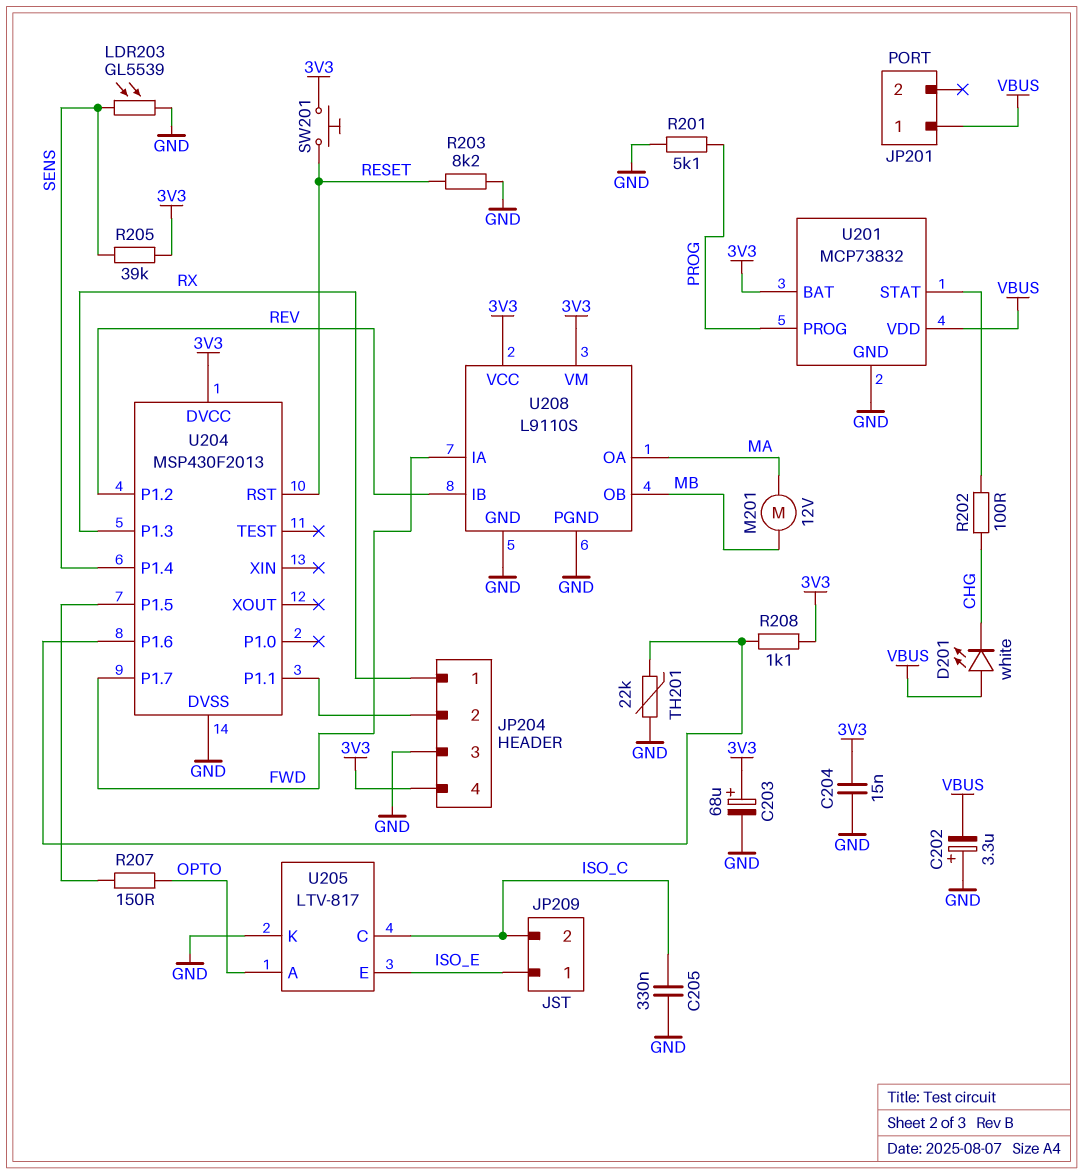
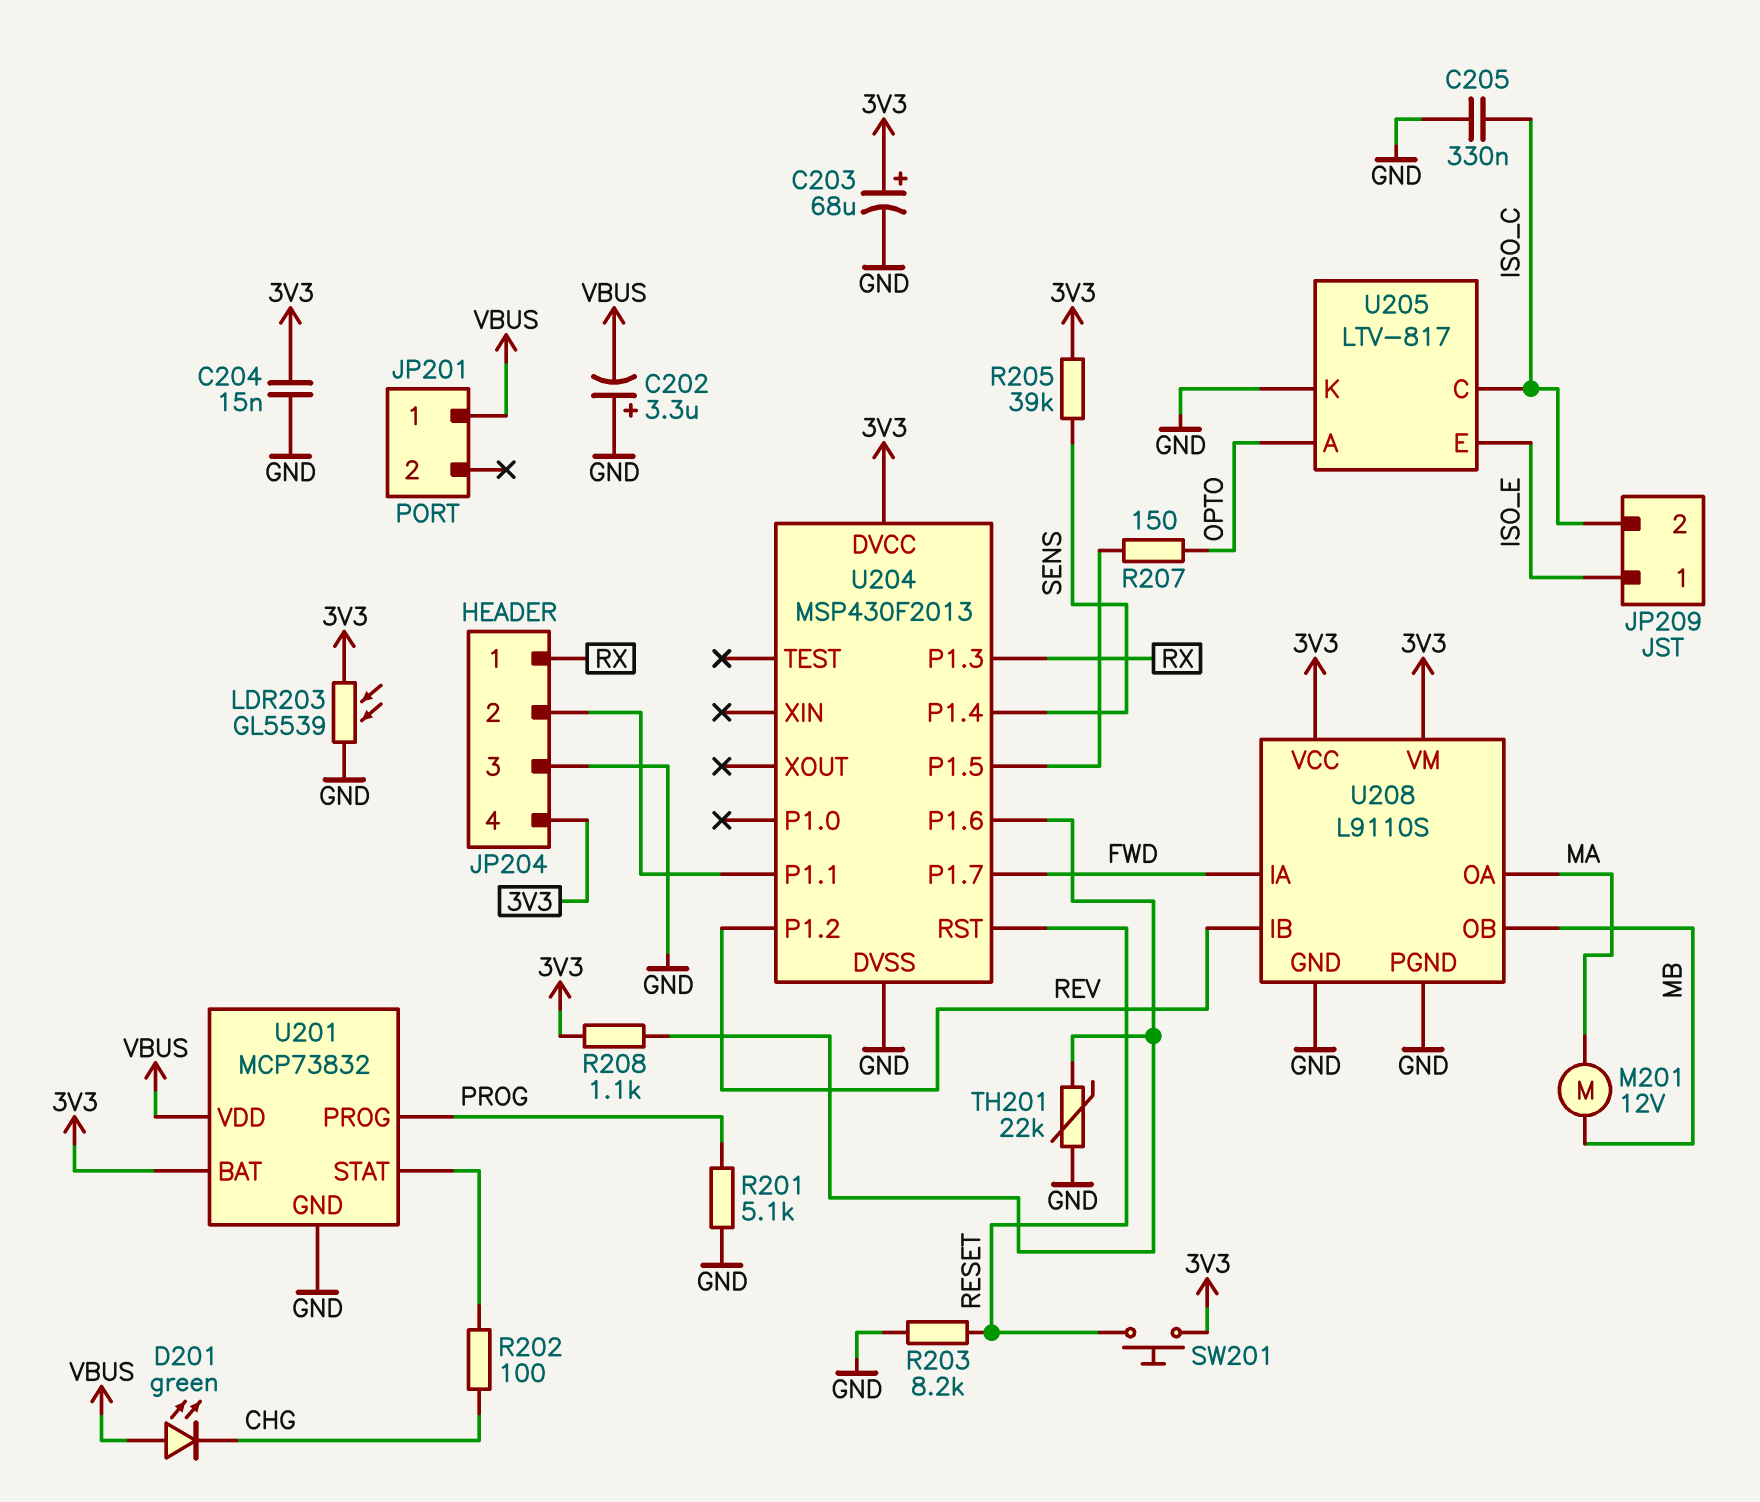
D201: LED white (A VBUS, K CHG) -> LED green (A VBUS, K CHG)
LDR203: GL5539 (GND, SENS) -> GL5539 (3V3, GND)

